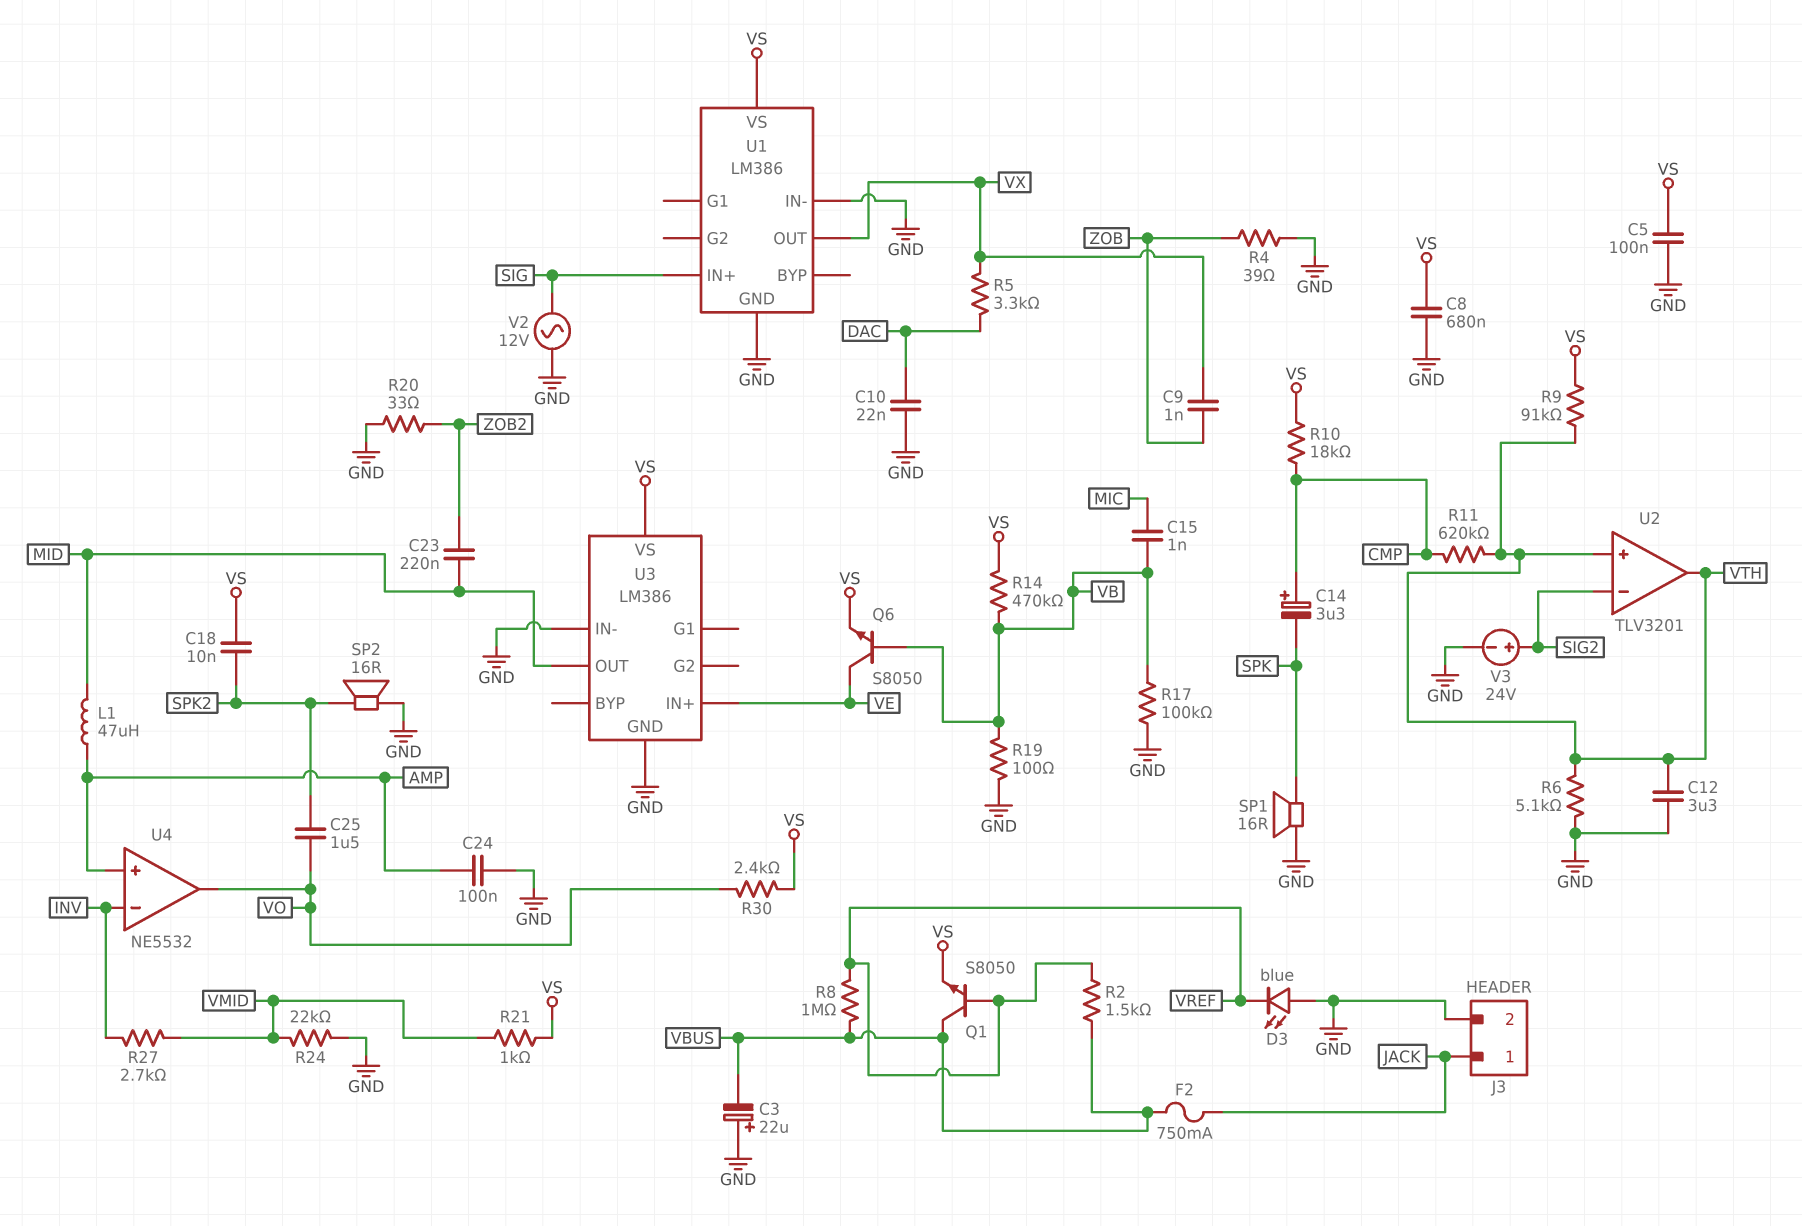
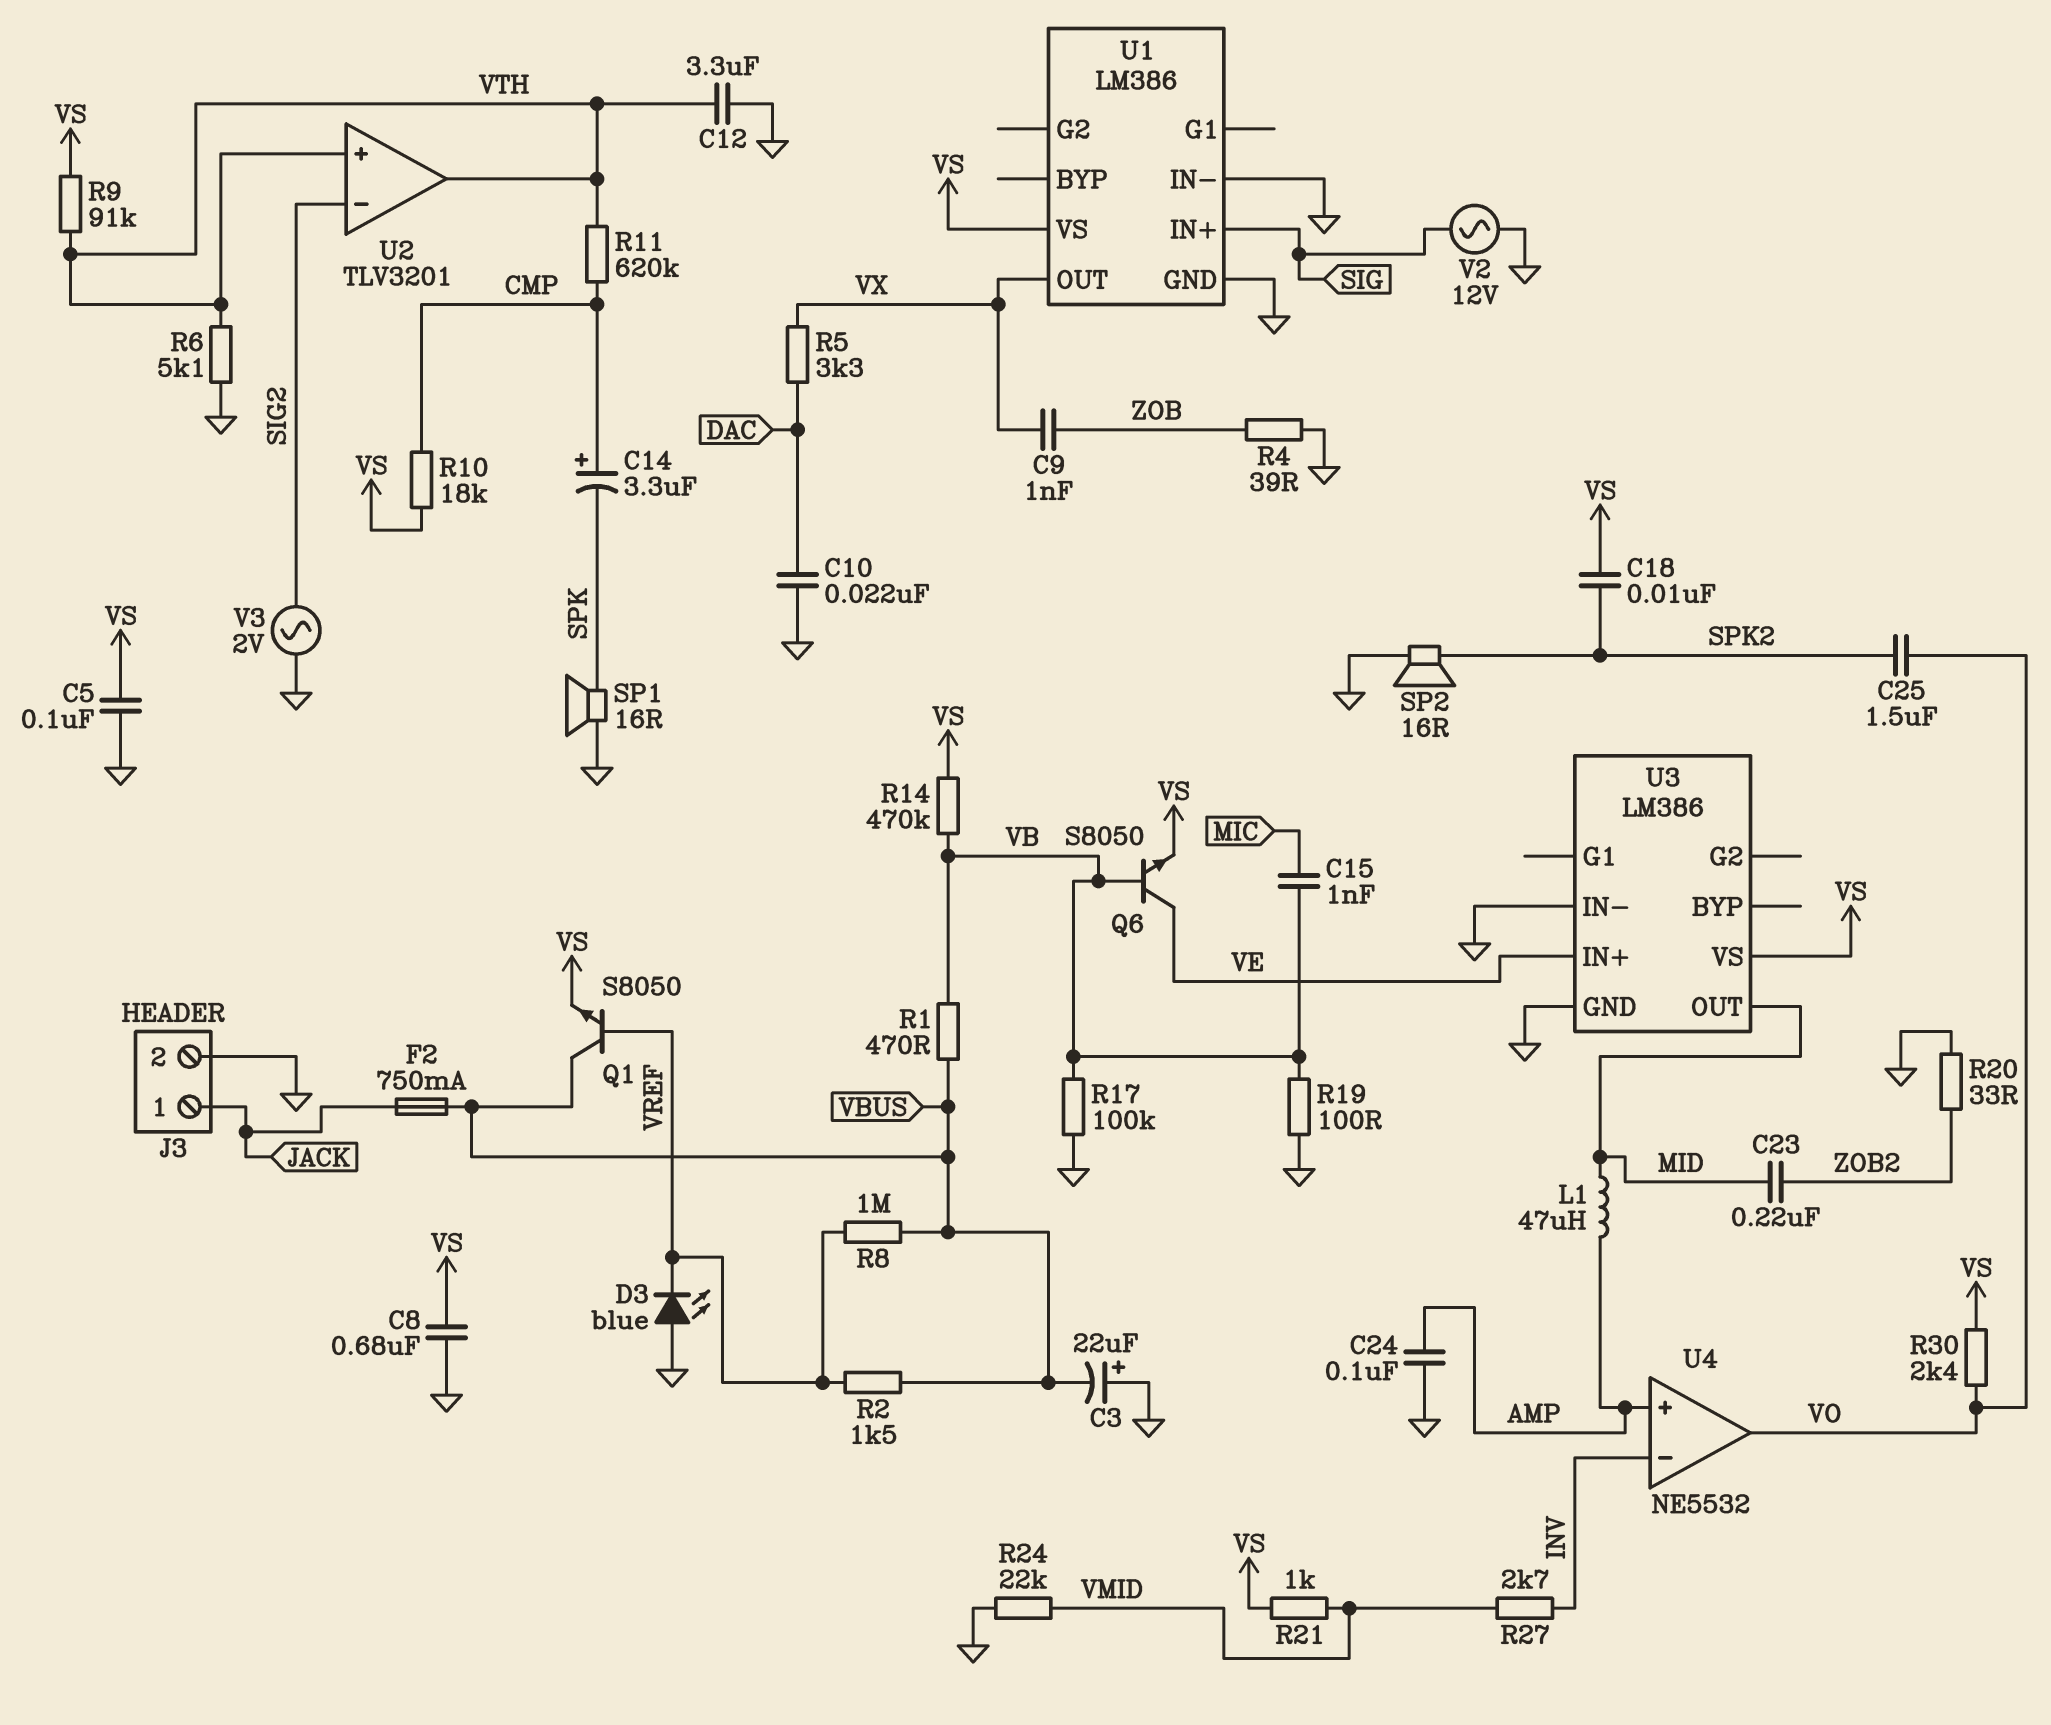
R1: none -> 470 (VB, VBUS)
V3: 24V (plus SIG2, minus GND) -> AC 2V (GND, SIG2)

